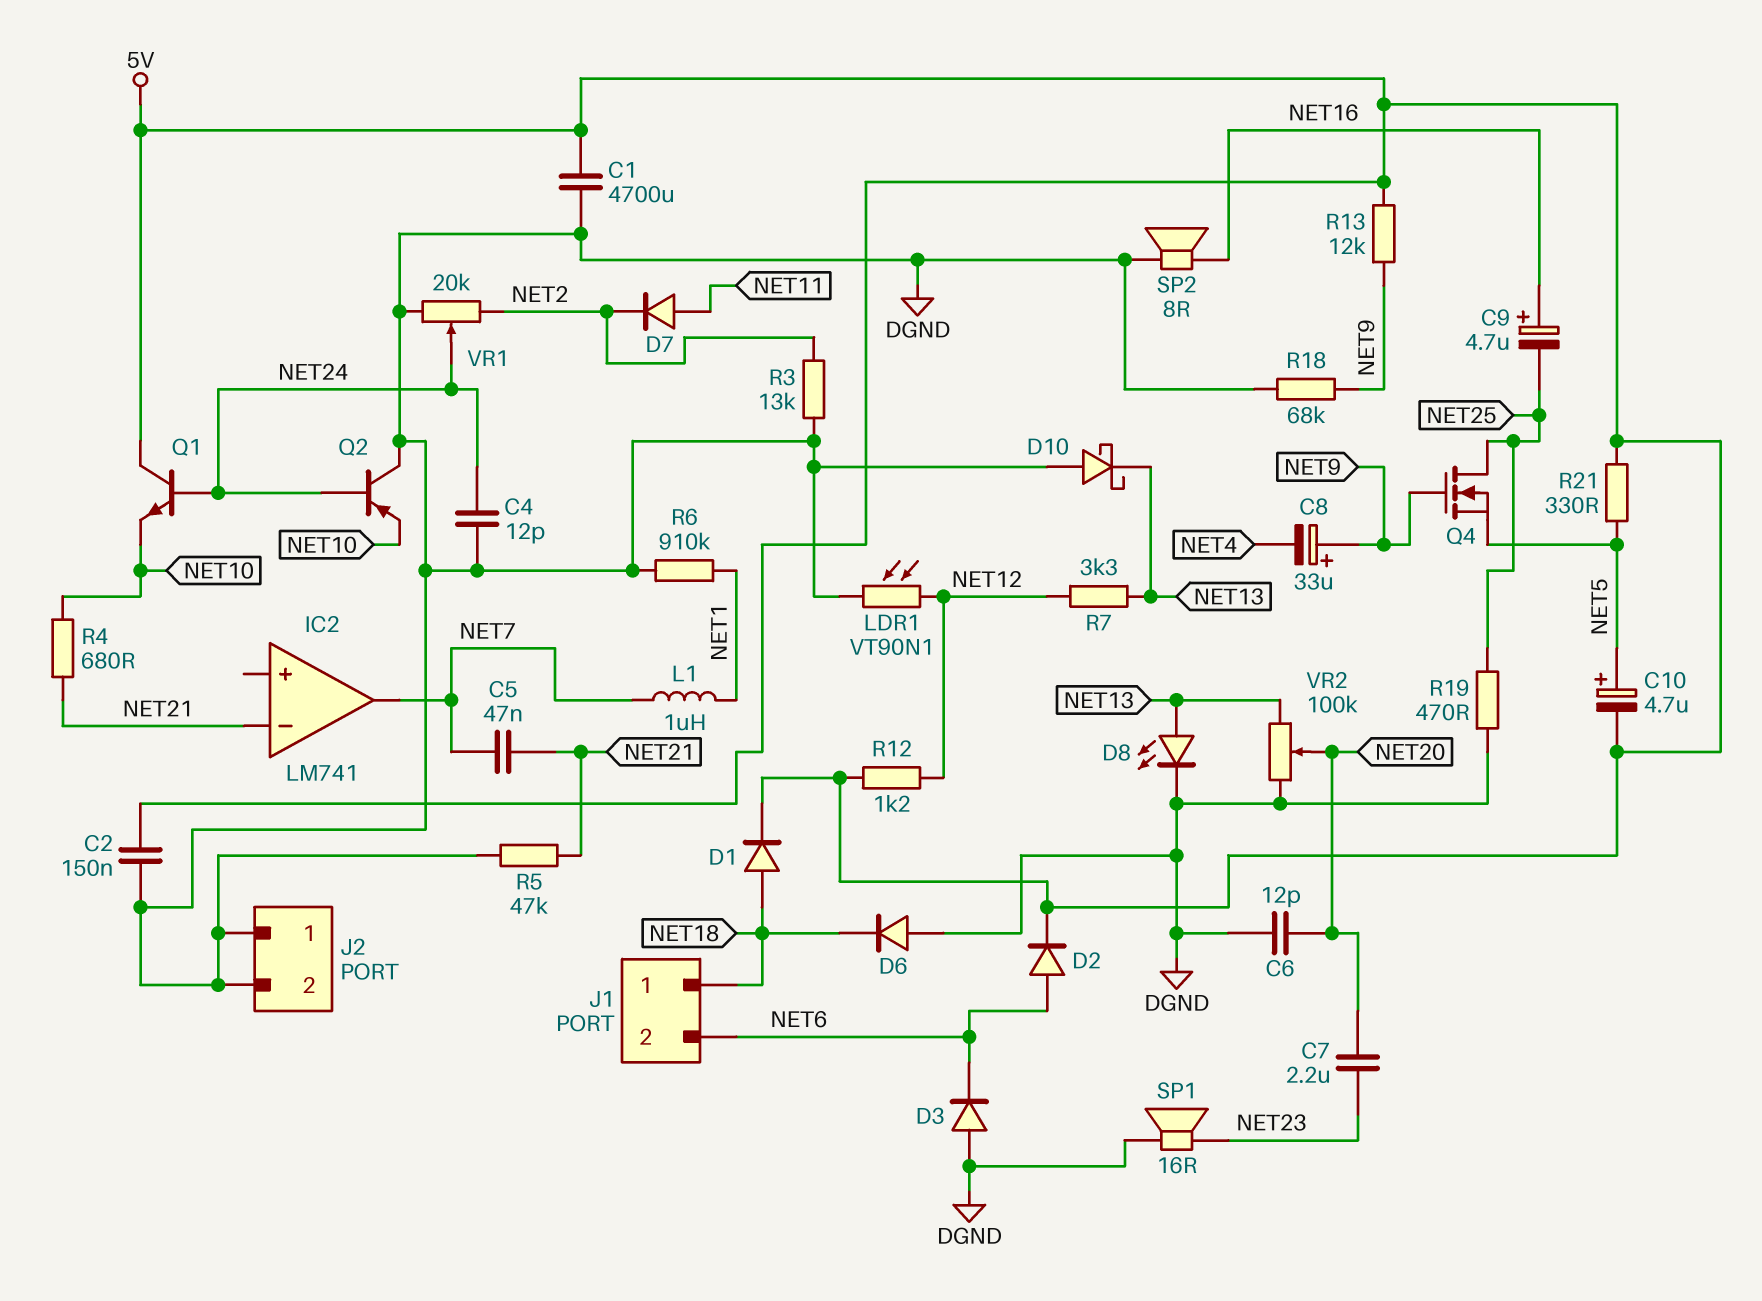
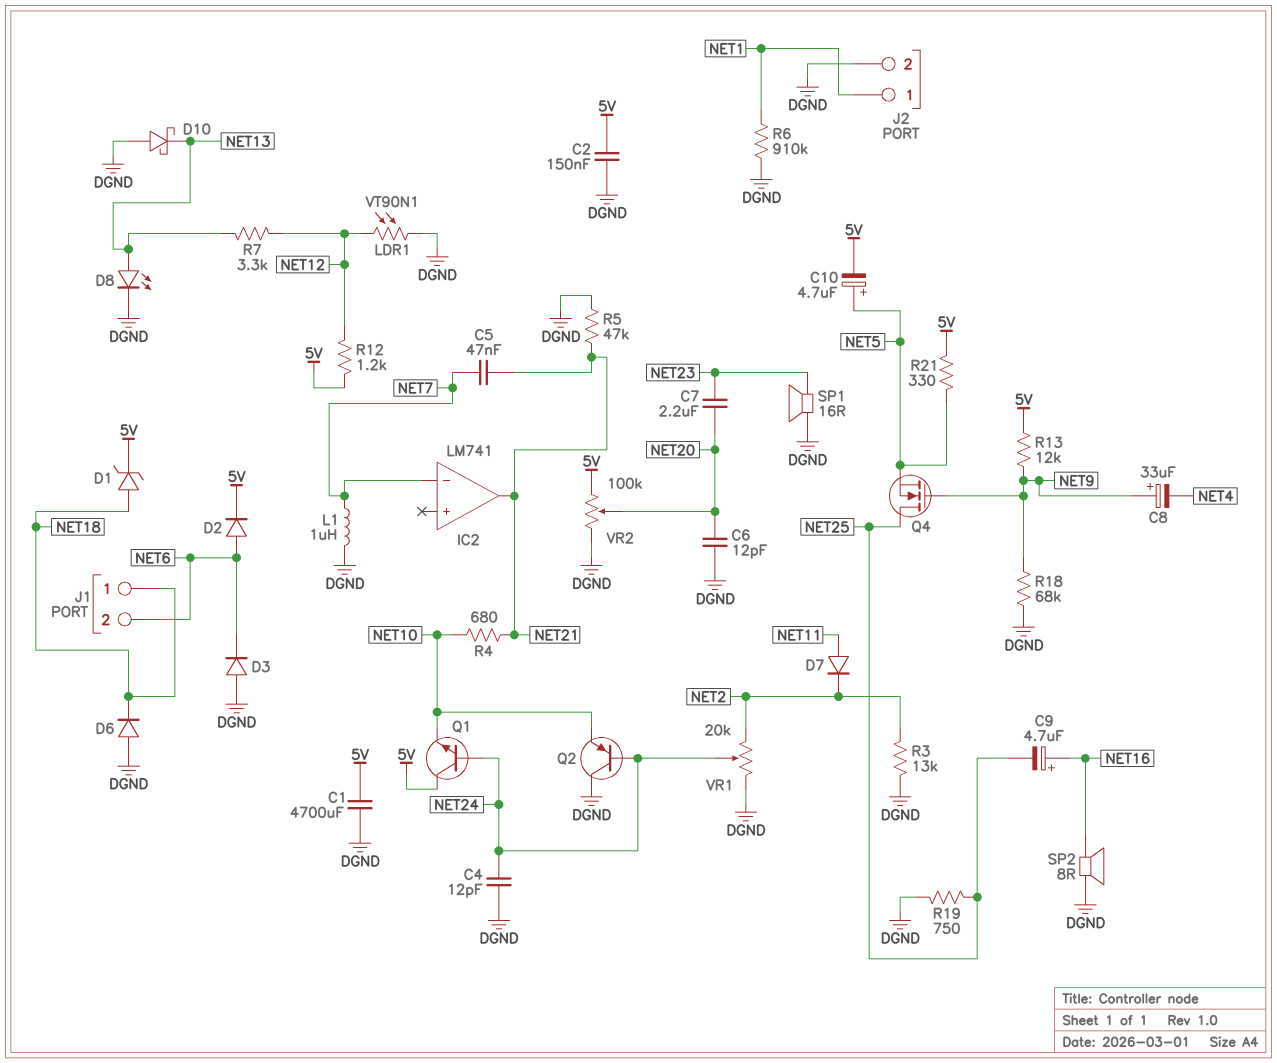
D1: diode (A NET18, K 5V) -> zener (A NET18, K 5V)
IC2 pin in-: NET21 -> NET7
IC2 pin out: NET7 -> NET21
J2 pin 1: DGND -> NET1
L1: 1uH (NET1, NET7) -> 1uH (DGND, NET7)
R19: 470 (DGND, NET25) -> 750 (DGND, NET25)
VR2: 100k (DGND, NET13, wiper NET20) -> 100k (5V, DGND, wiper NET20)

